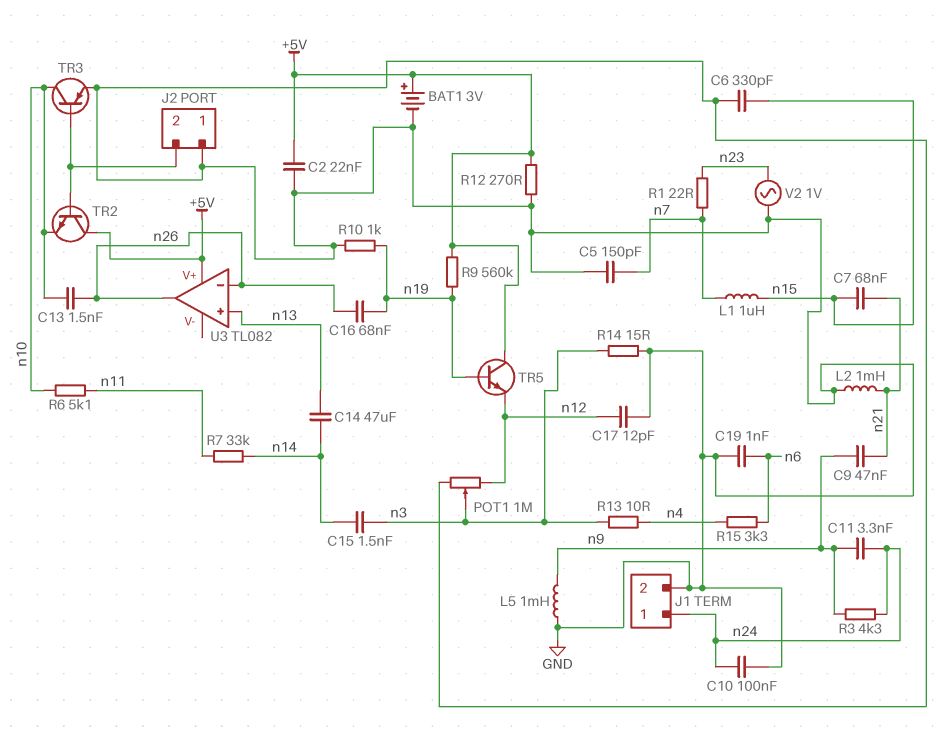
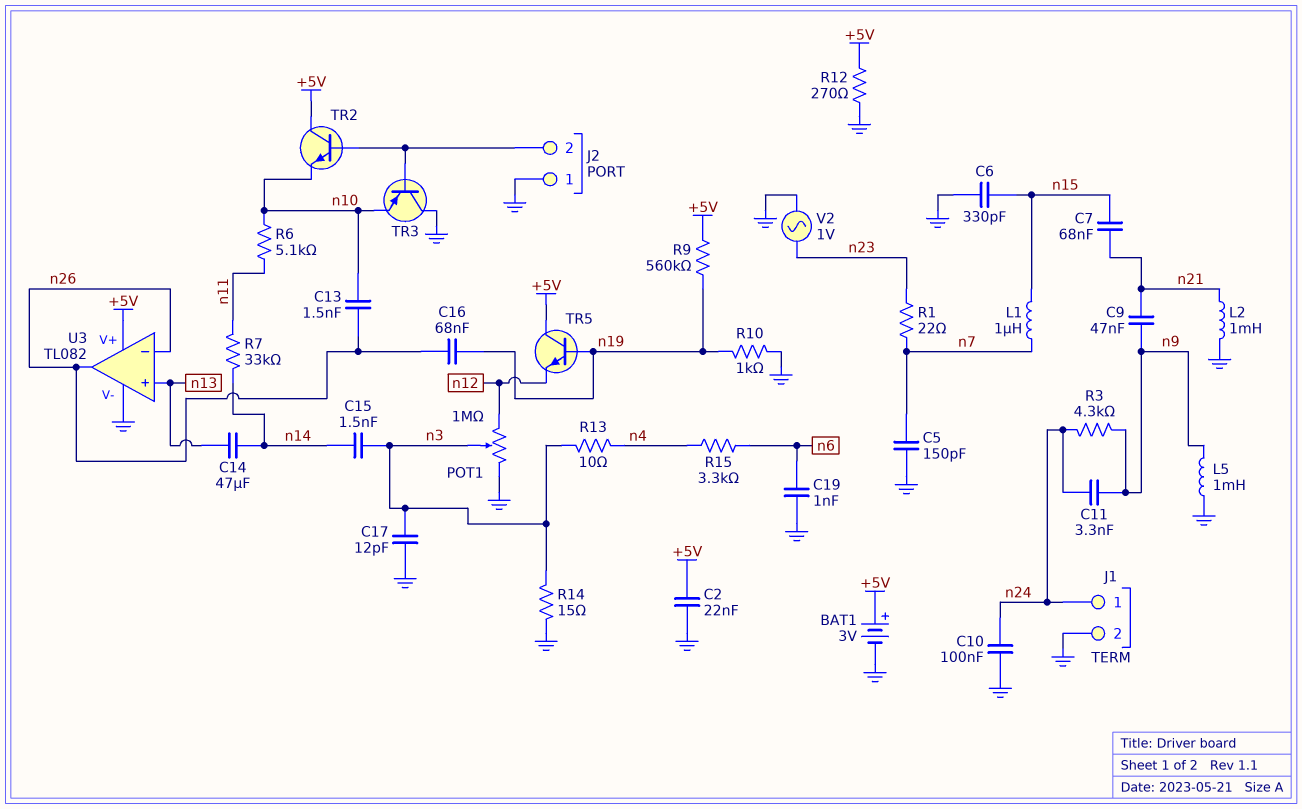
C17: 12pF (GND, n12) -> 12pF (GND, n3)
TR3: PNP (B J2/2, C n10, E GND) -> PNP (B J2/2, C GND, E n10)
U3 pin V-: none -> GND

